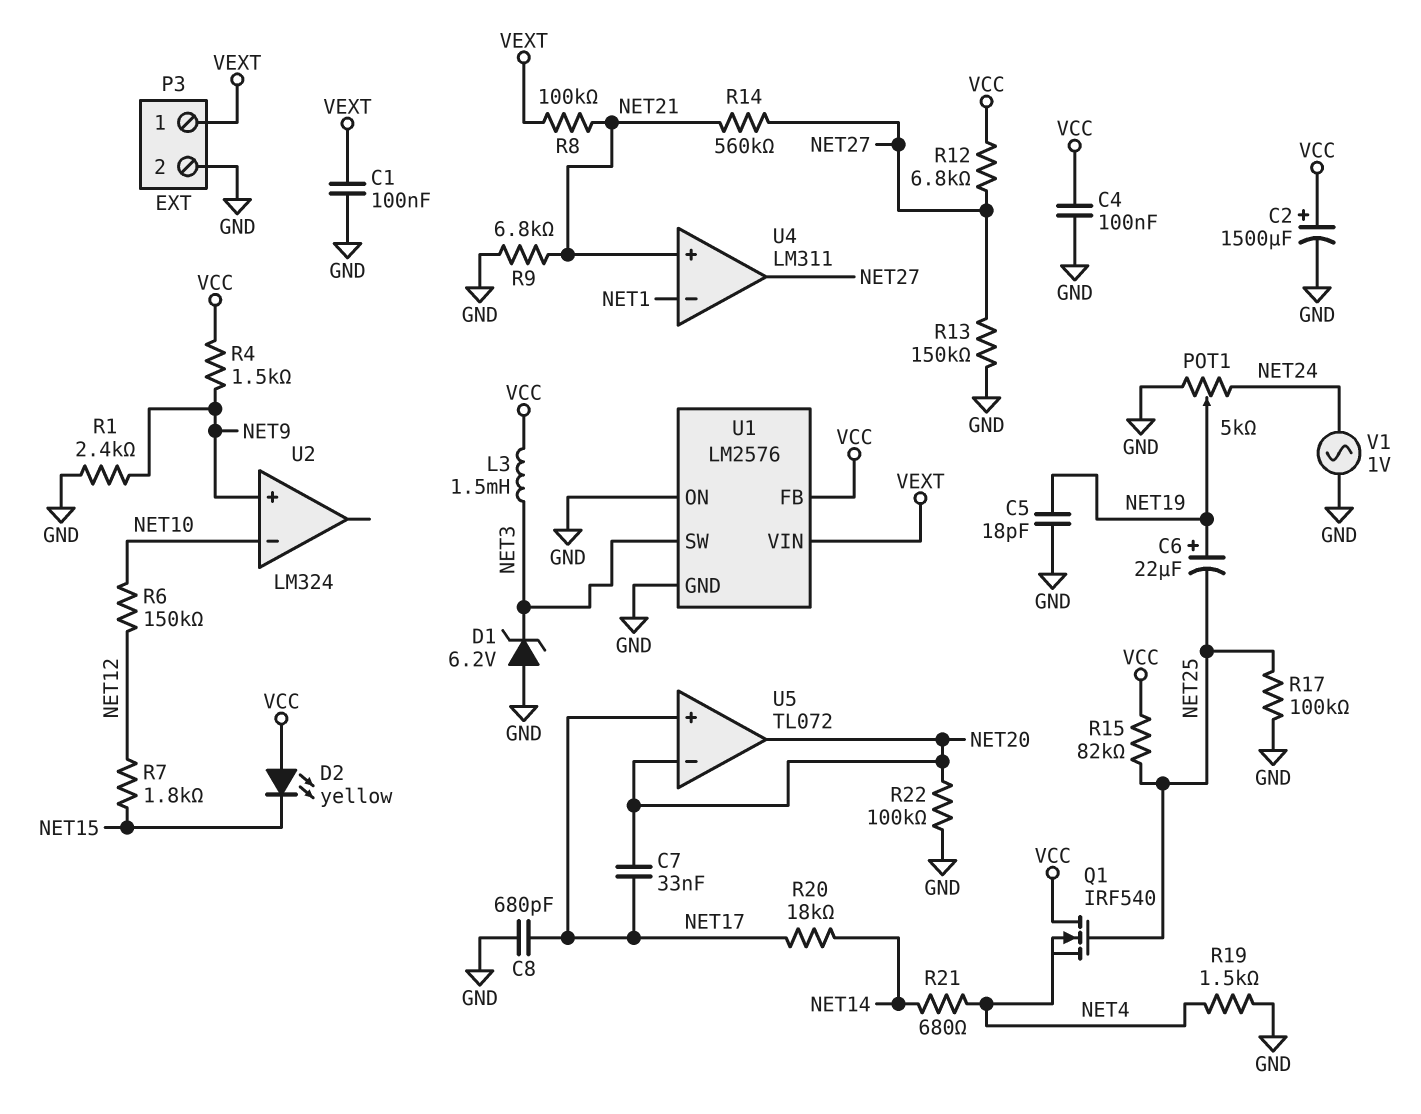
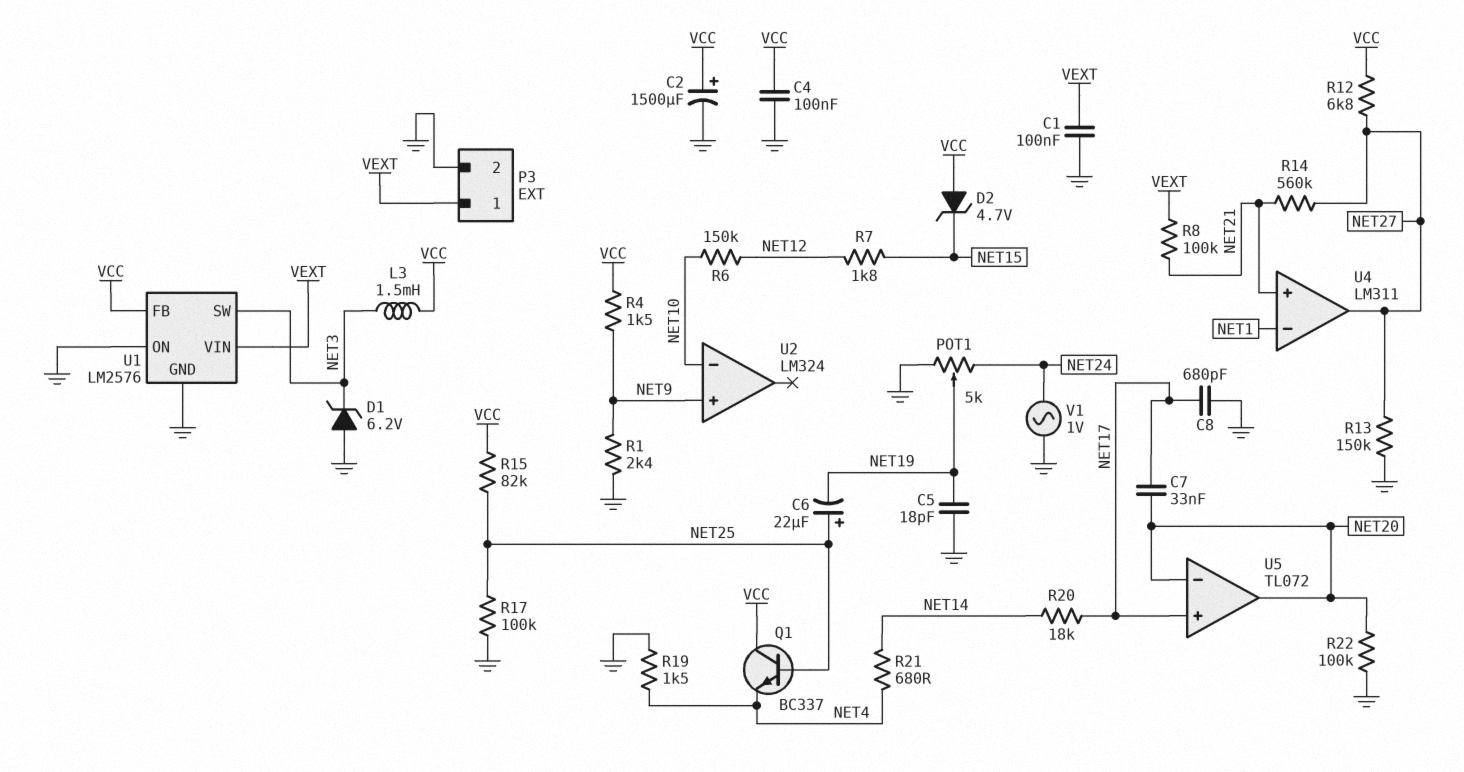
C6: 22uF (plus NET19, minus NET25) -> 22uF (plus NET25, minus NET19)
D2: LED yellow (A VCC, K NET15) -> zener 4.7V (A VCC, K NET15)
Q1: NMOS IRF540 (G NET25, D VCC, S NET4) -> NPN BC337 (B NET25, C VCC, E NET4)
R9: 6.8k (GND, NET21) -> none

